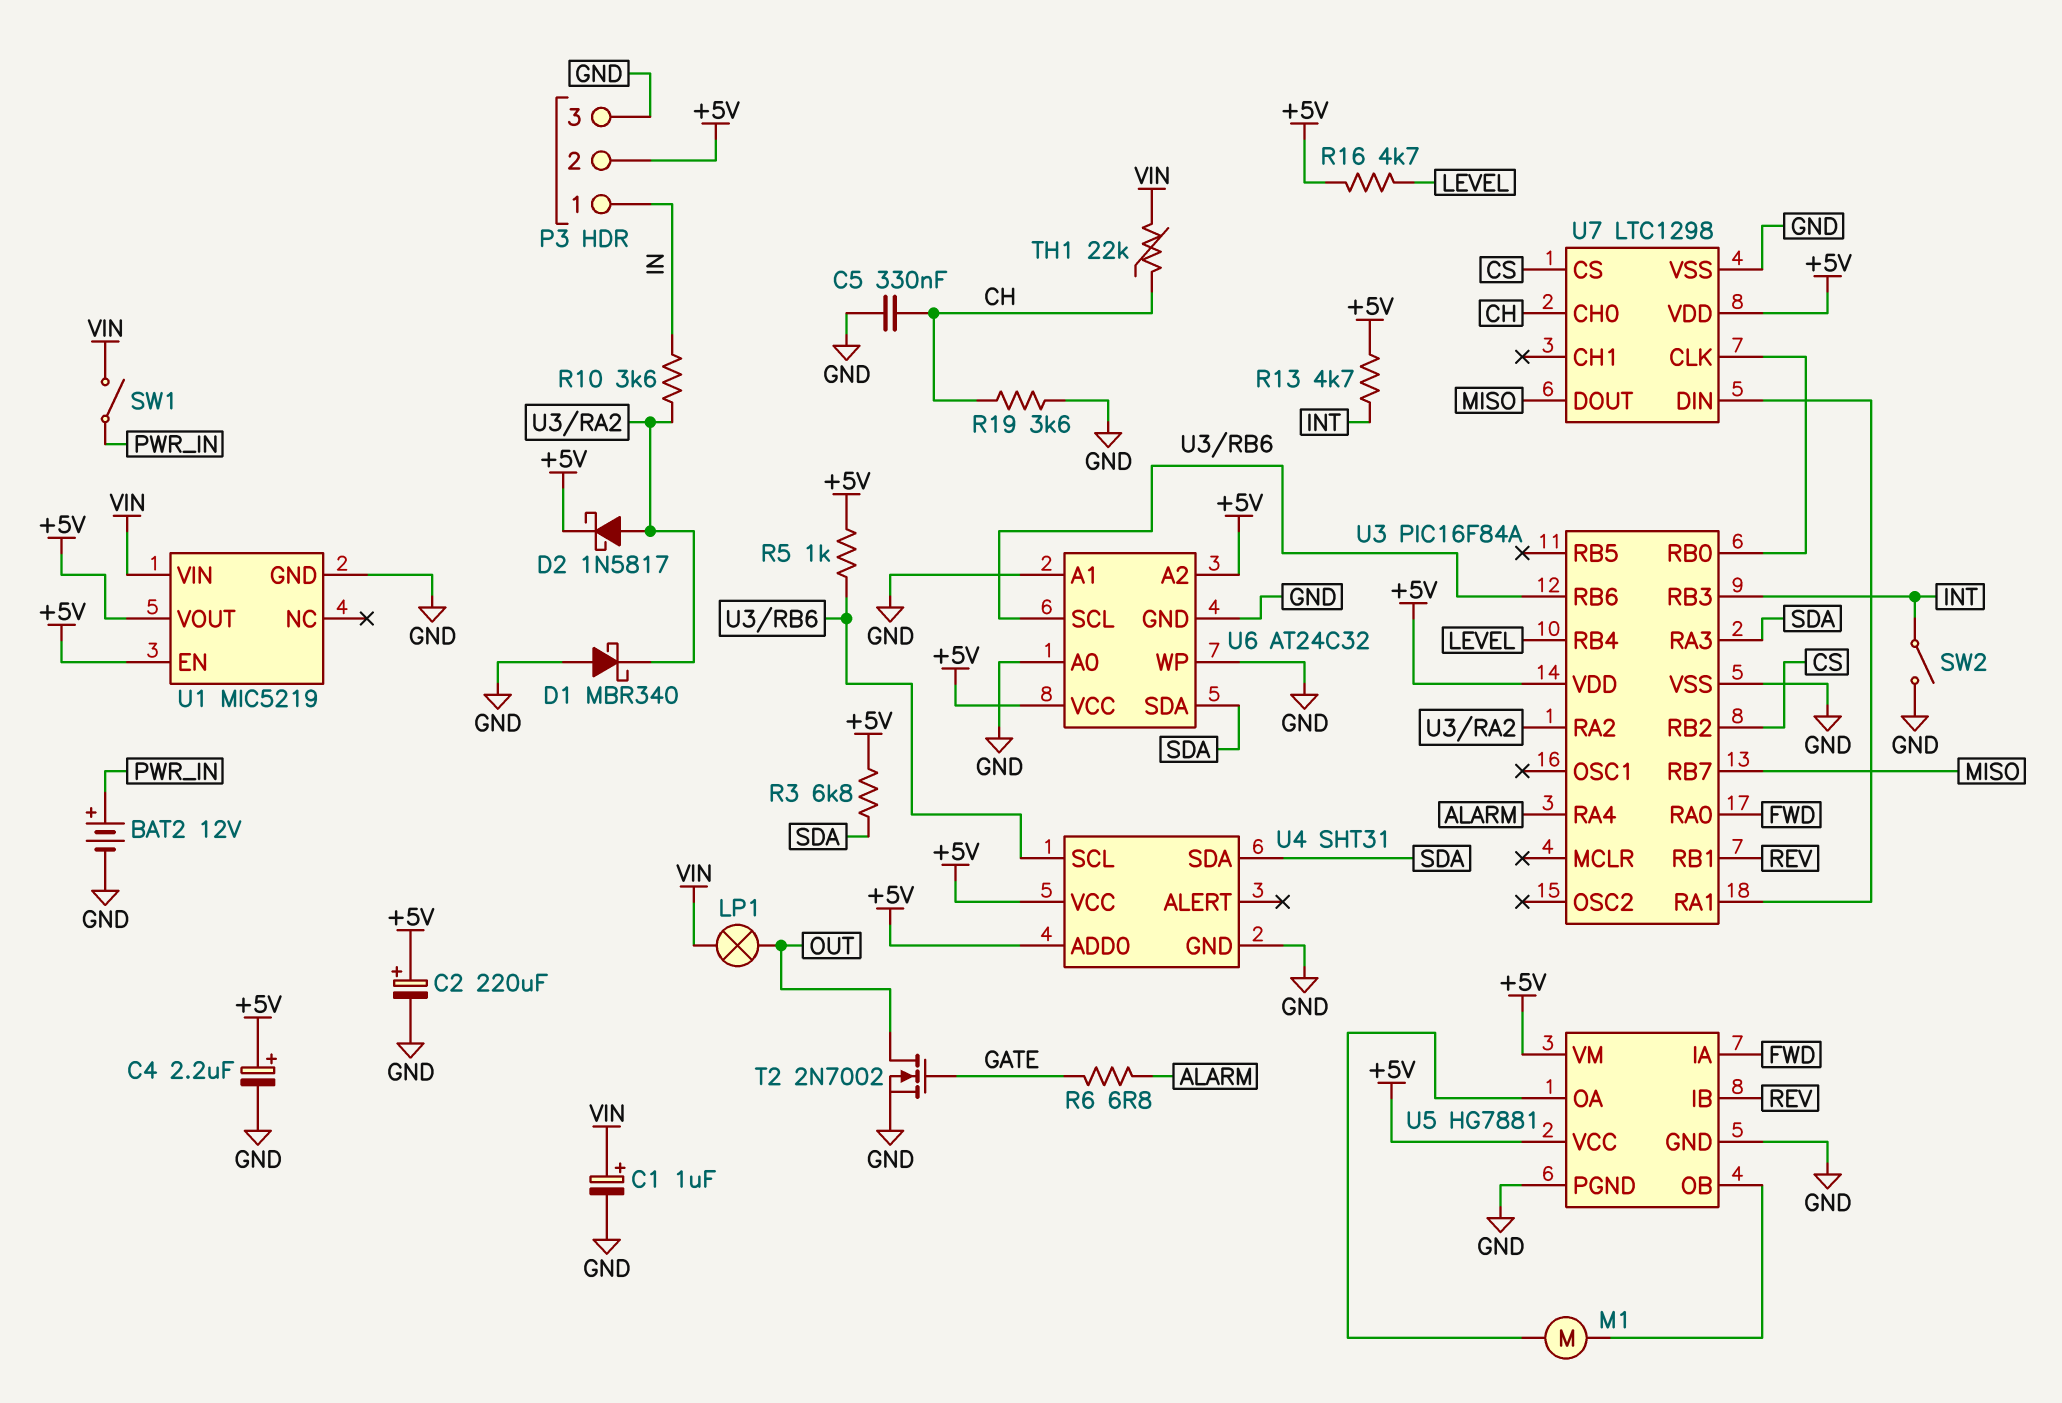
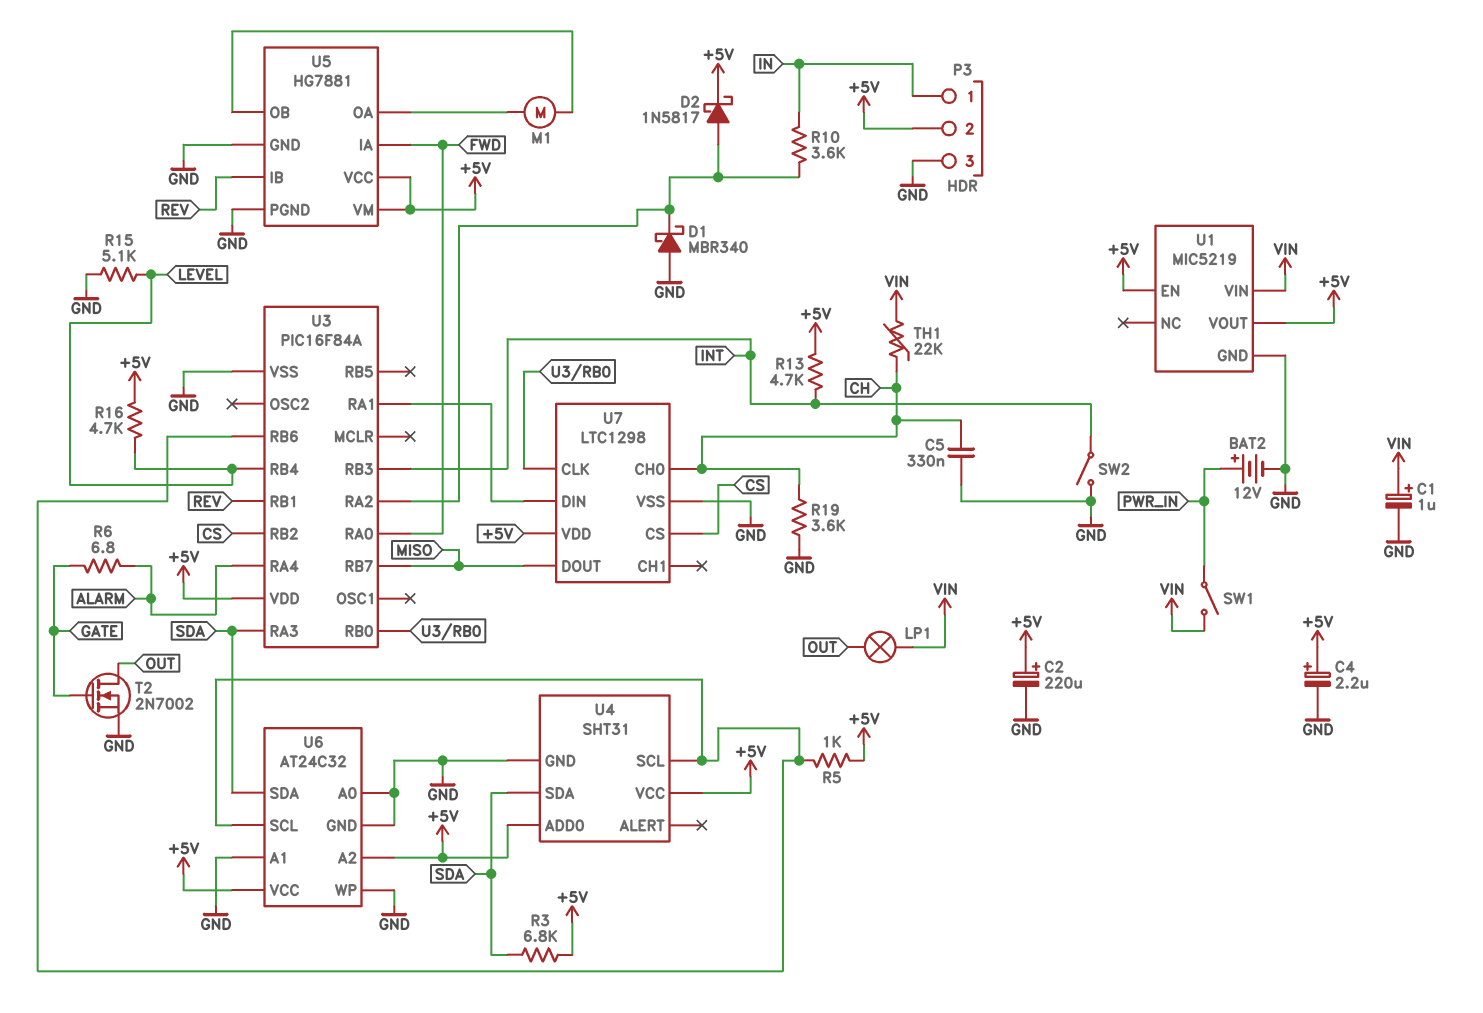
R15: none -> 5.1k (GND, LEVEL)

